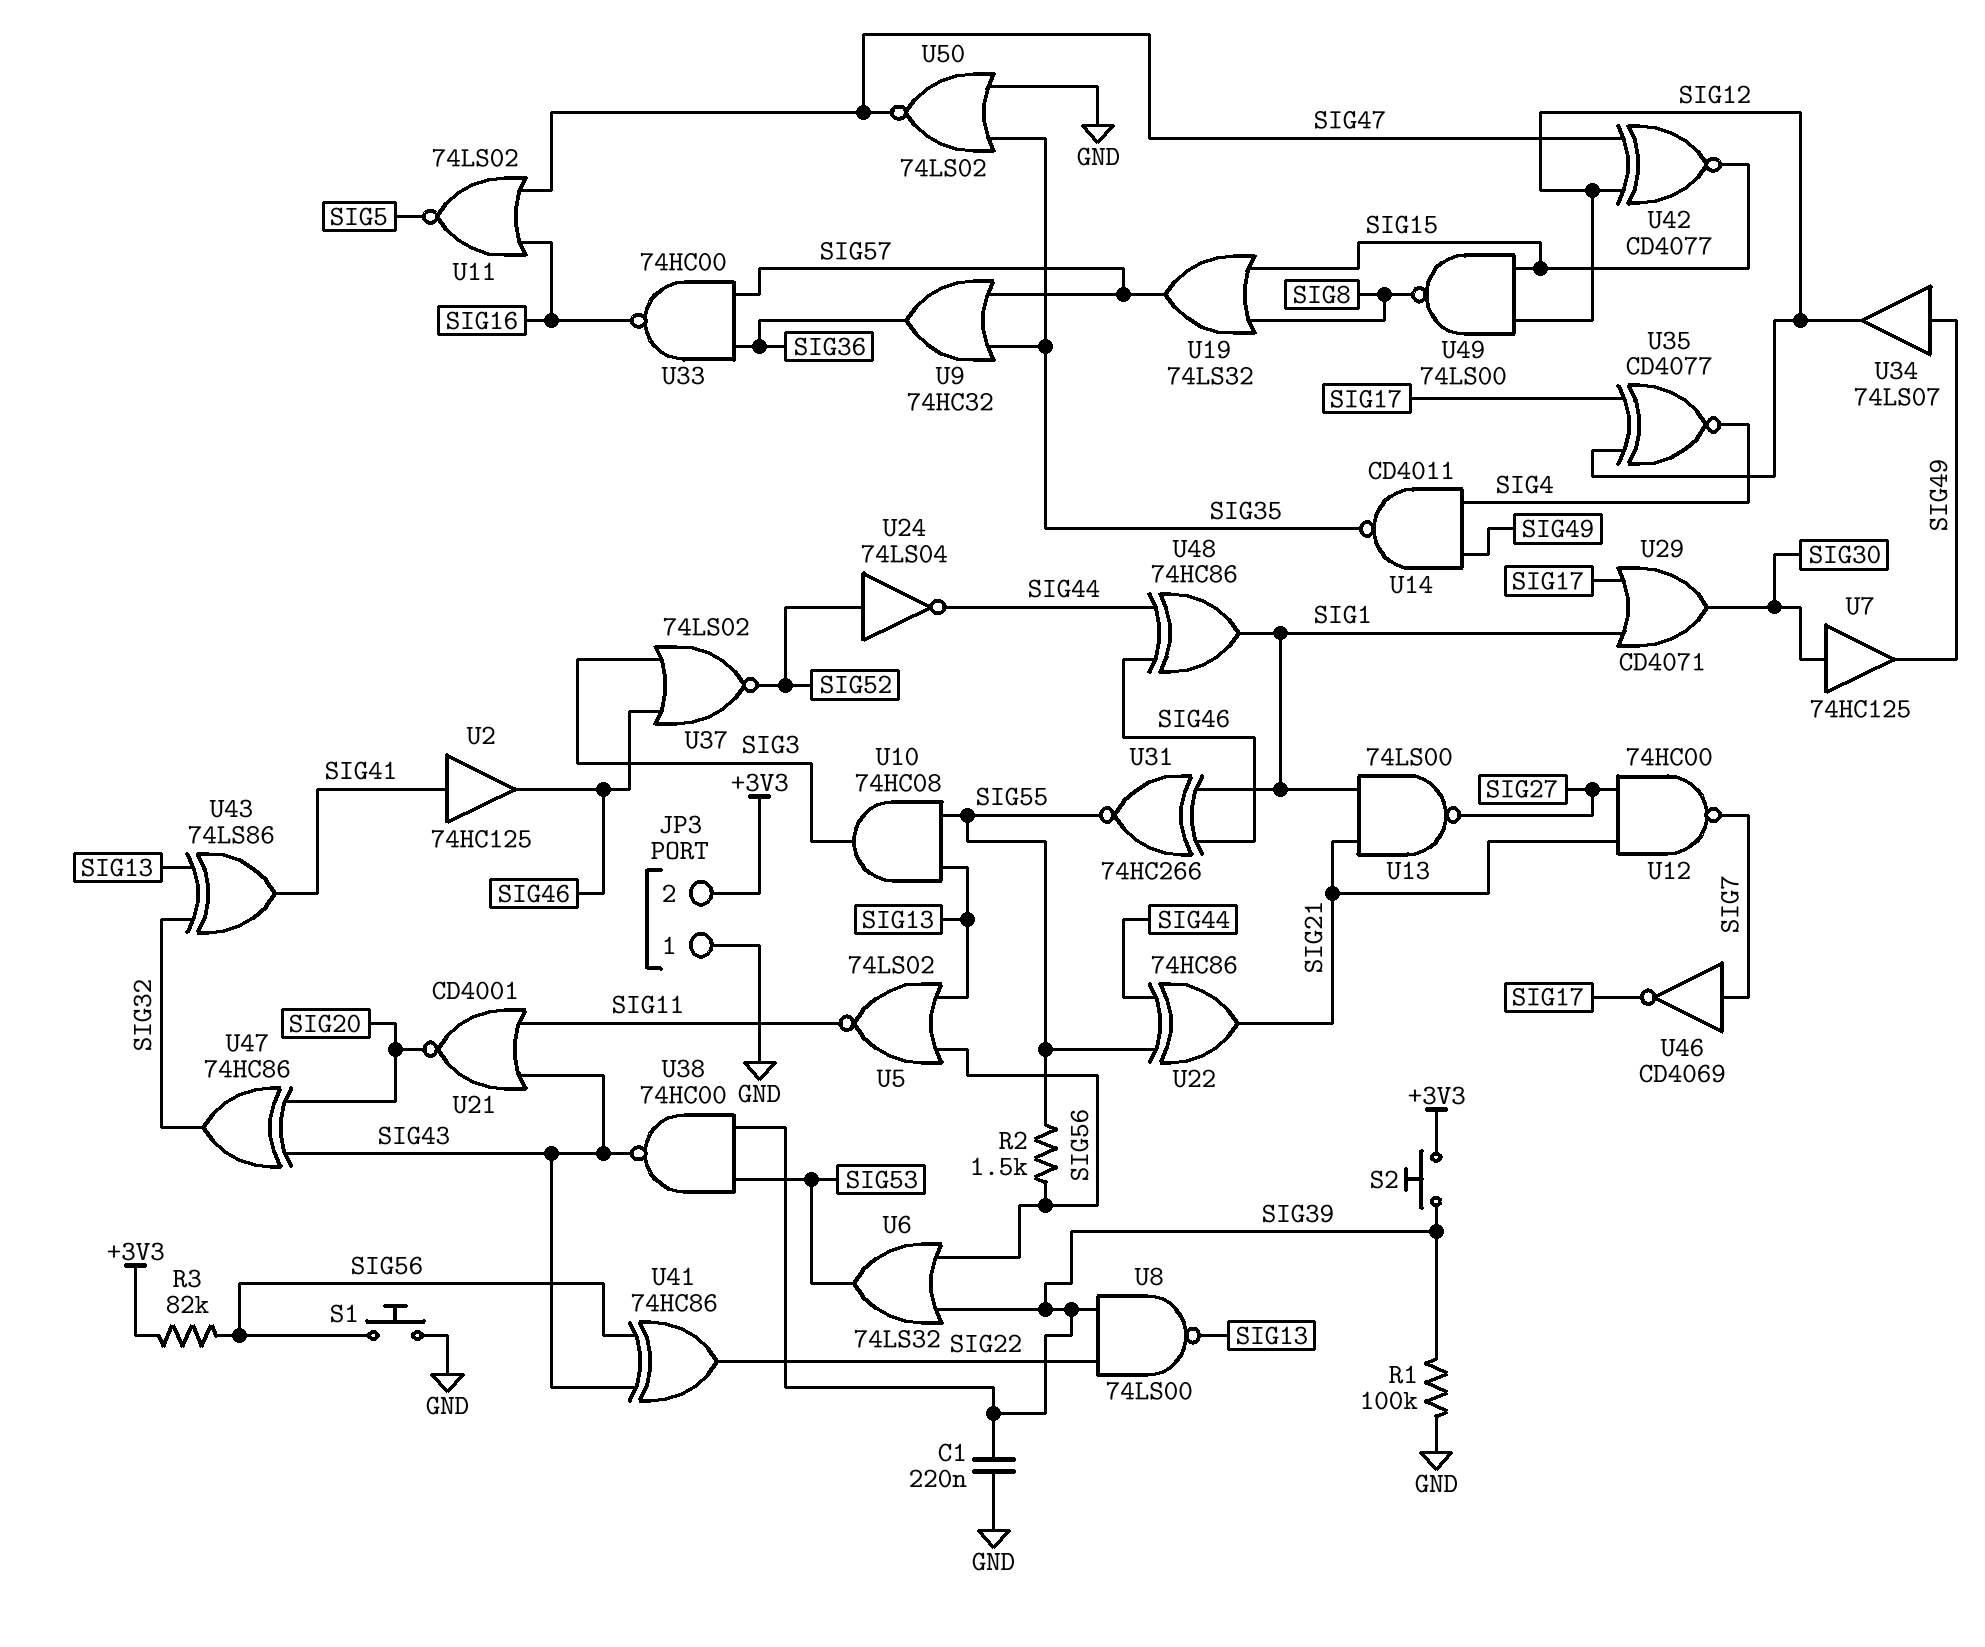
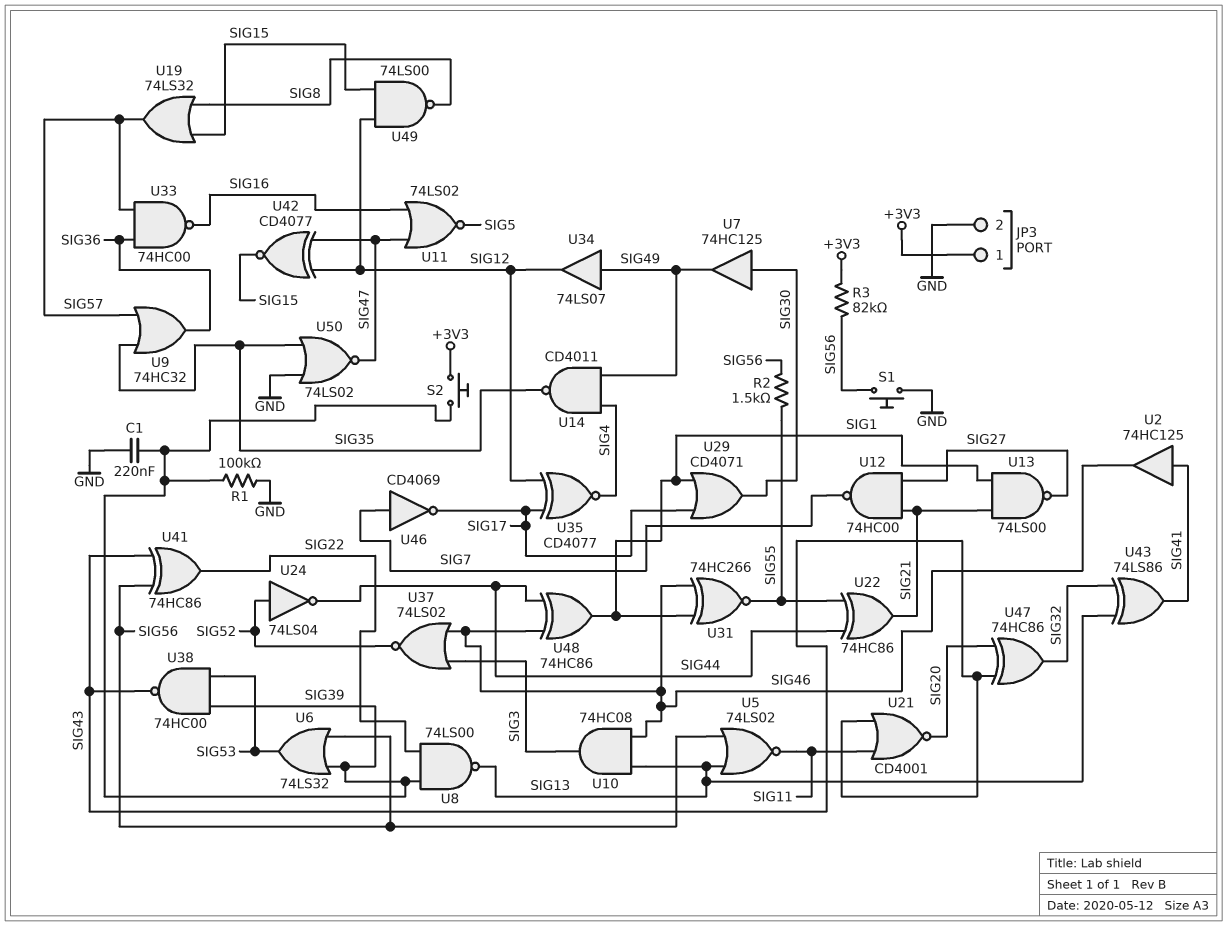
JP3 pin 1: GND -> +3V3
JP3 pin 2: +3V3 -> GND
U10: AND 74HC08 (in SIG13, in SIG55, out SIG3) -> AND 74HC08 (in SIG13, in SIG46, out SIG3)

